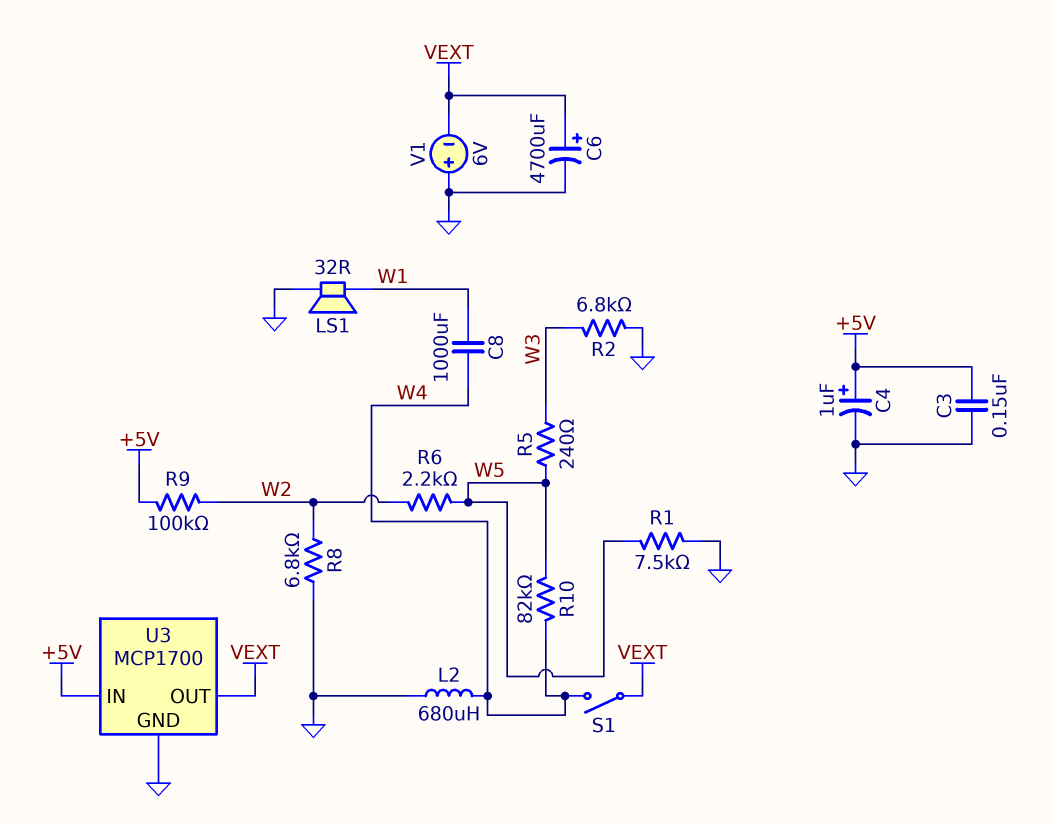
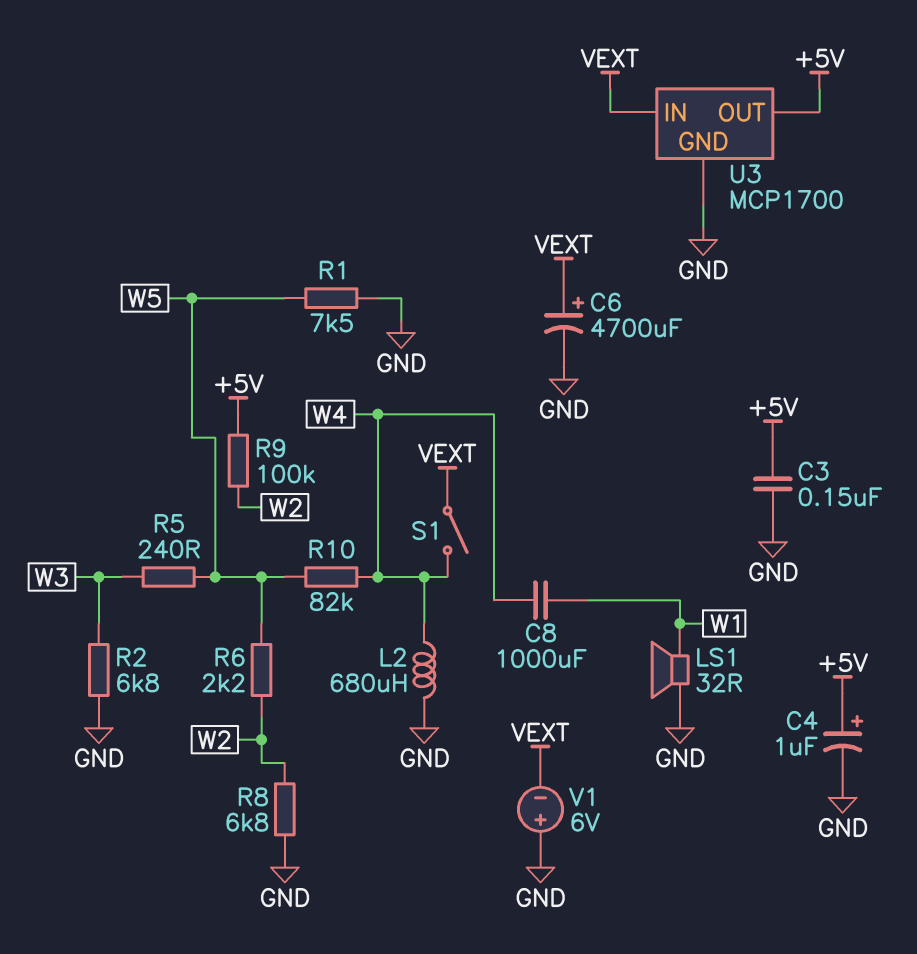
U3 pin IN: +5V -> VEXT
U3 pin OUT: VEXT -> +5V

